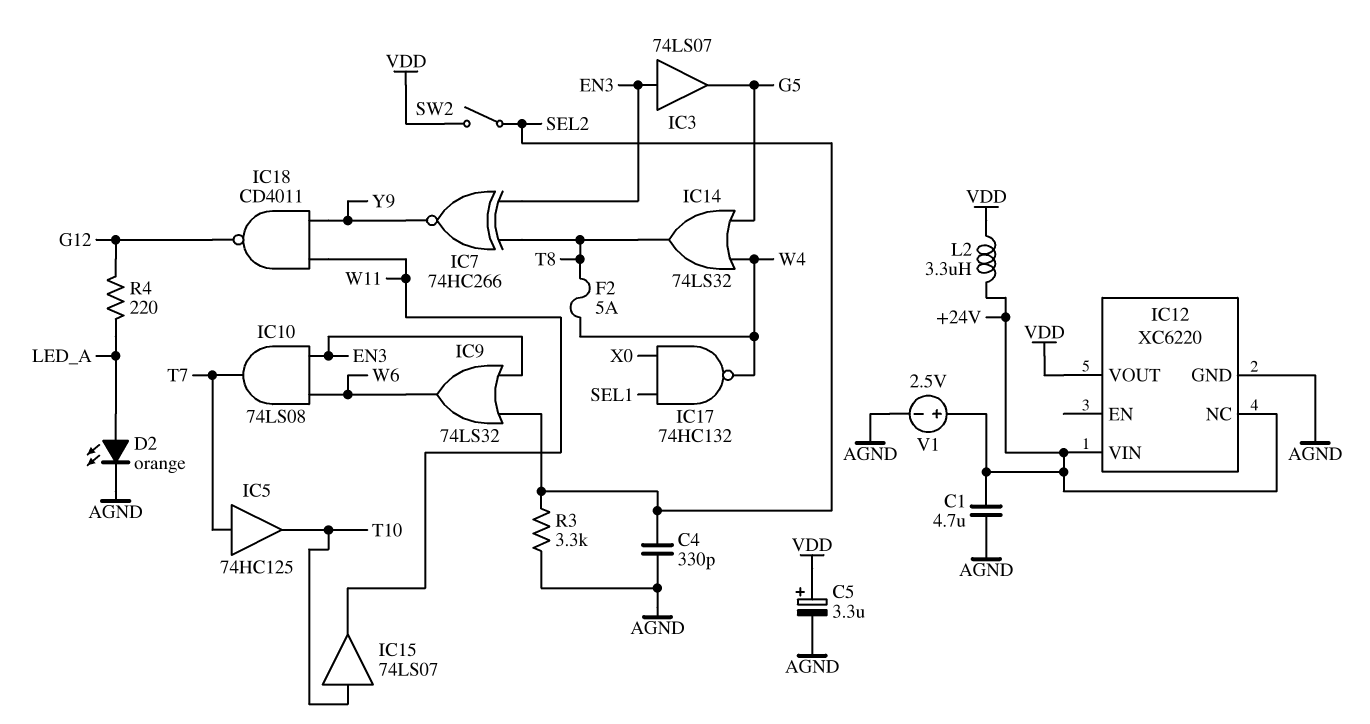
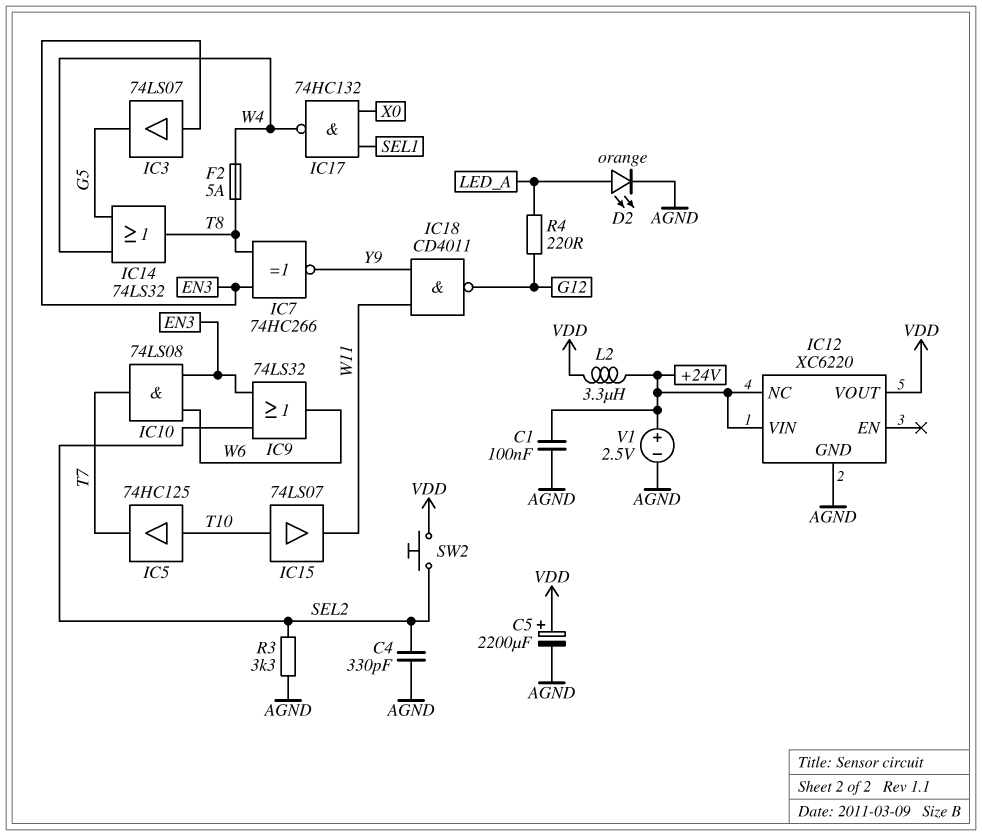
C1: 4.7uF (+24V, AGND) -> 100nF (+24V, AGND)
C5: 3.3uF (plus VDD, minus AGND) -> 2200uF (plus VDD, minus AGND)
IC5: buffer 74HC125 (in T7, out T10) -> buffer 74HC125 (in T10, out T7)
SW2: switch (SEL2, VDD) -> button (SEL2, VDD)

